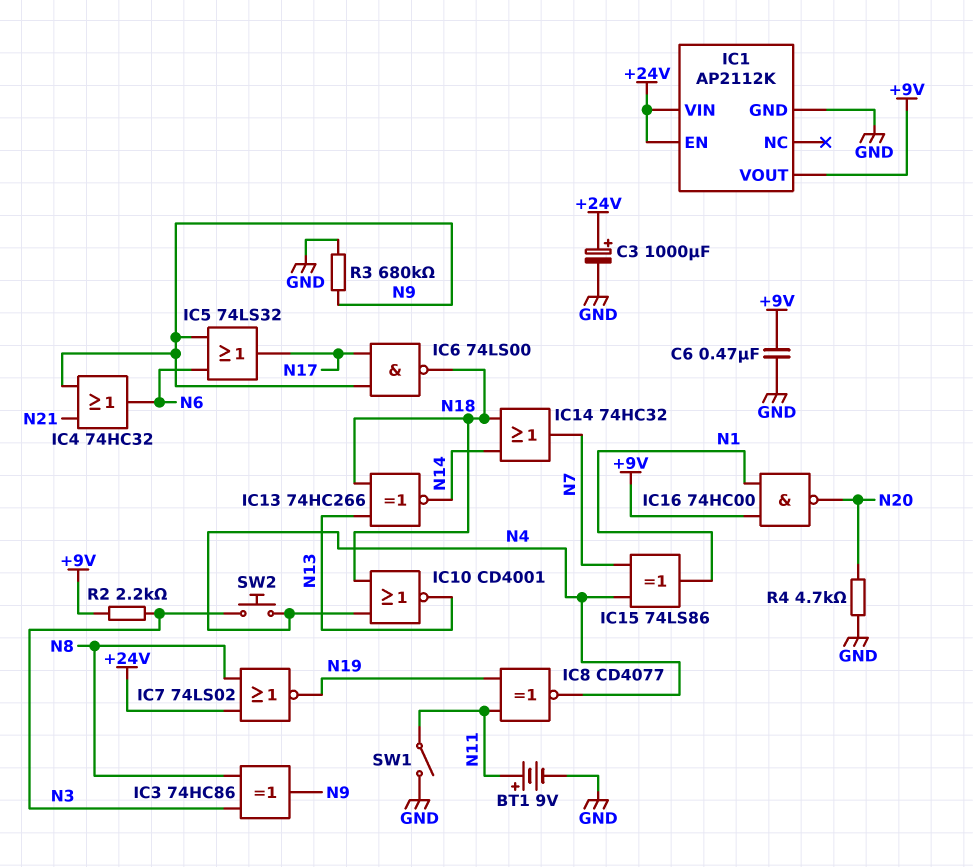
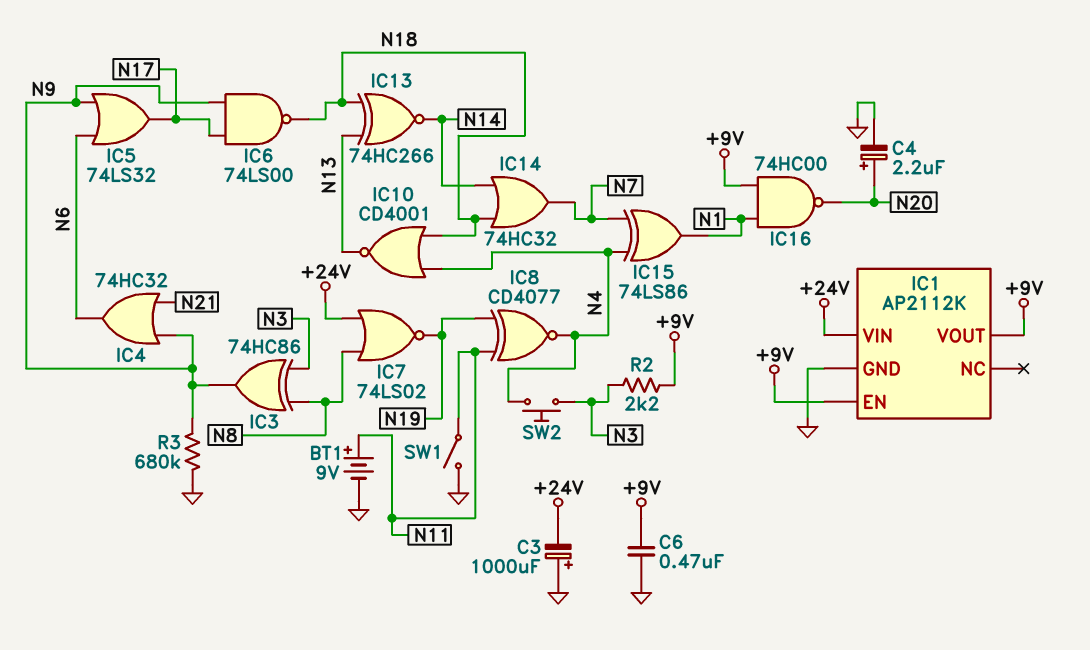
C3: 1000uF (plus +24V, minus GND) -> 1000uF (plus GND, minus +24V)
C4: none -> 2.2uF (plus N20, minus GND)
IC1 pin EN: +24V -> +9V
R4: 4.7k (GND, N20) -> none

